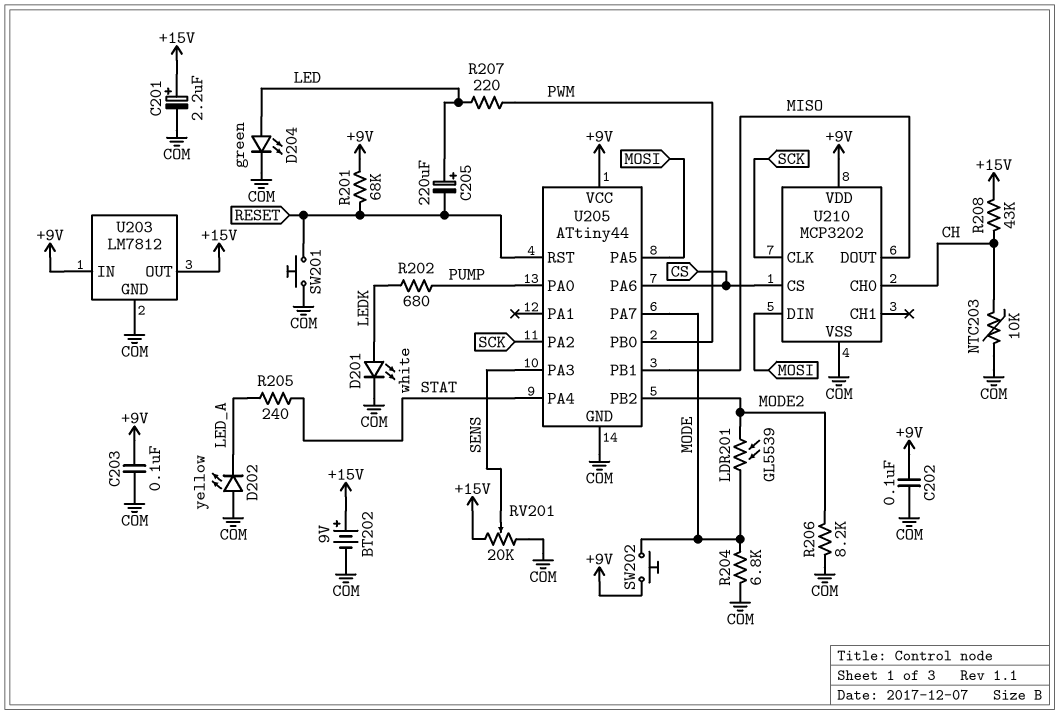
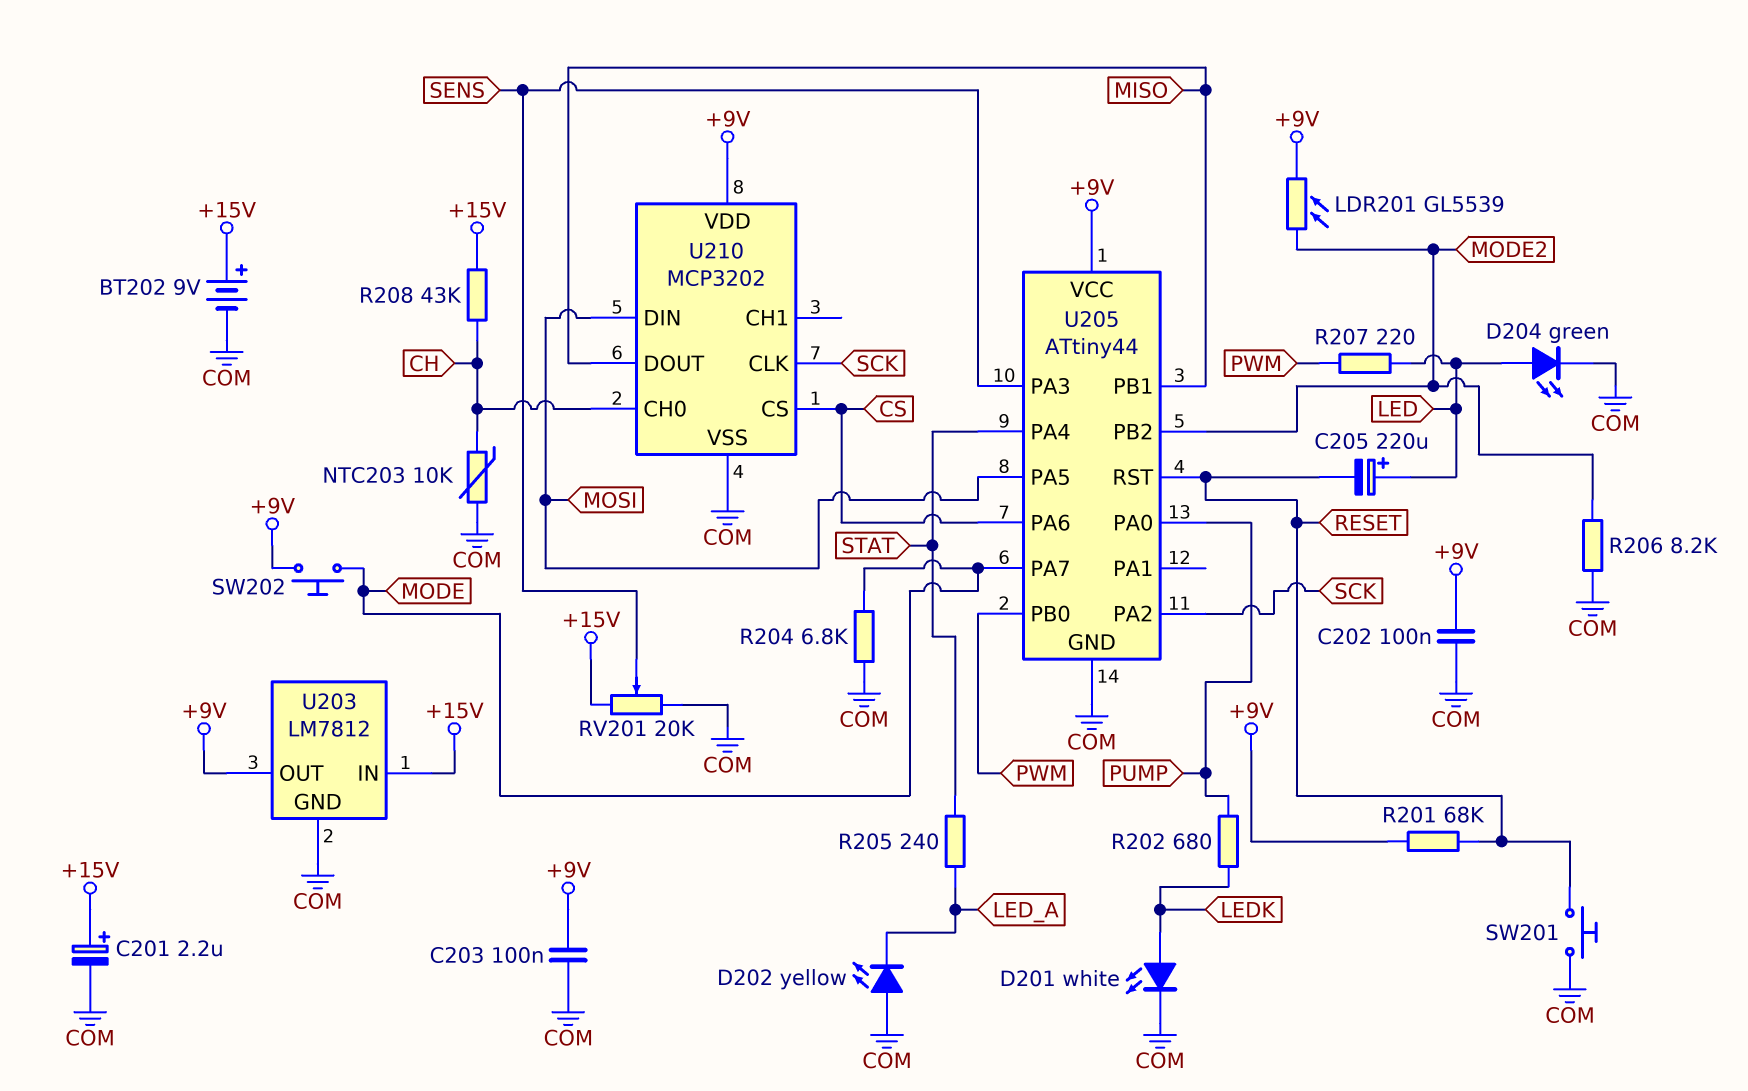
LDR201: GL5539 (MODE, MODE2) -> GL5539 (+9V, MODE2)
U203 pin IN: +9V -> +15V
U203 pin OUT: +15V -> +9V

